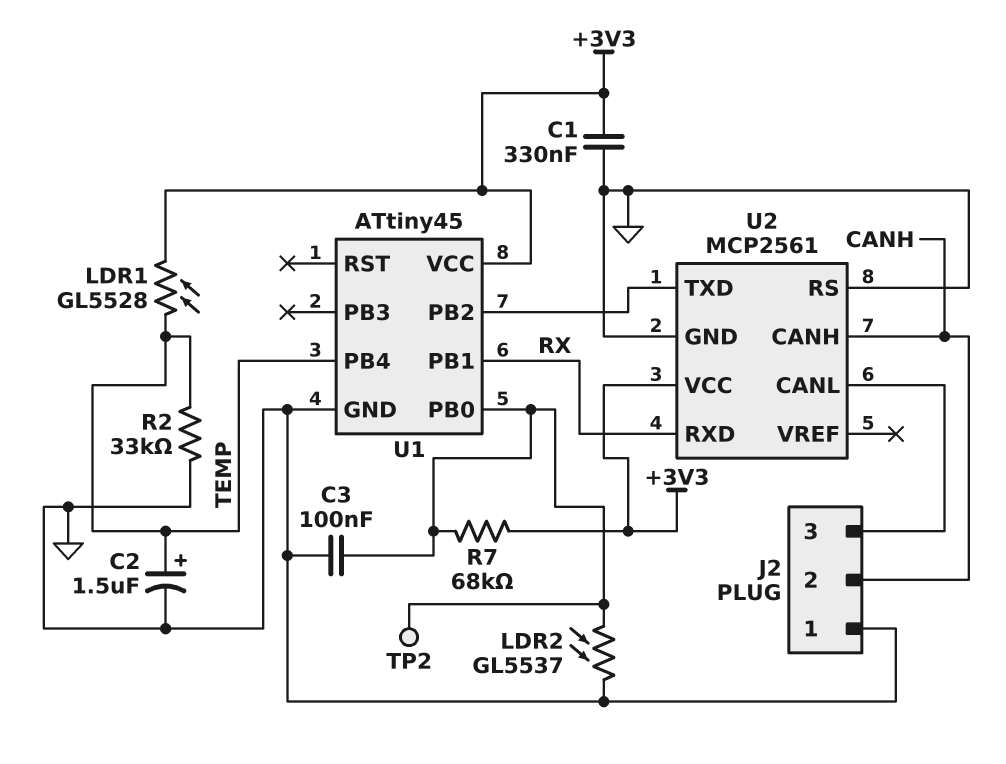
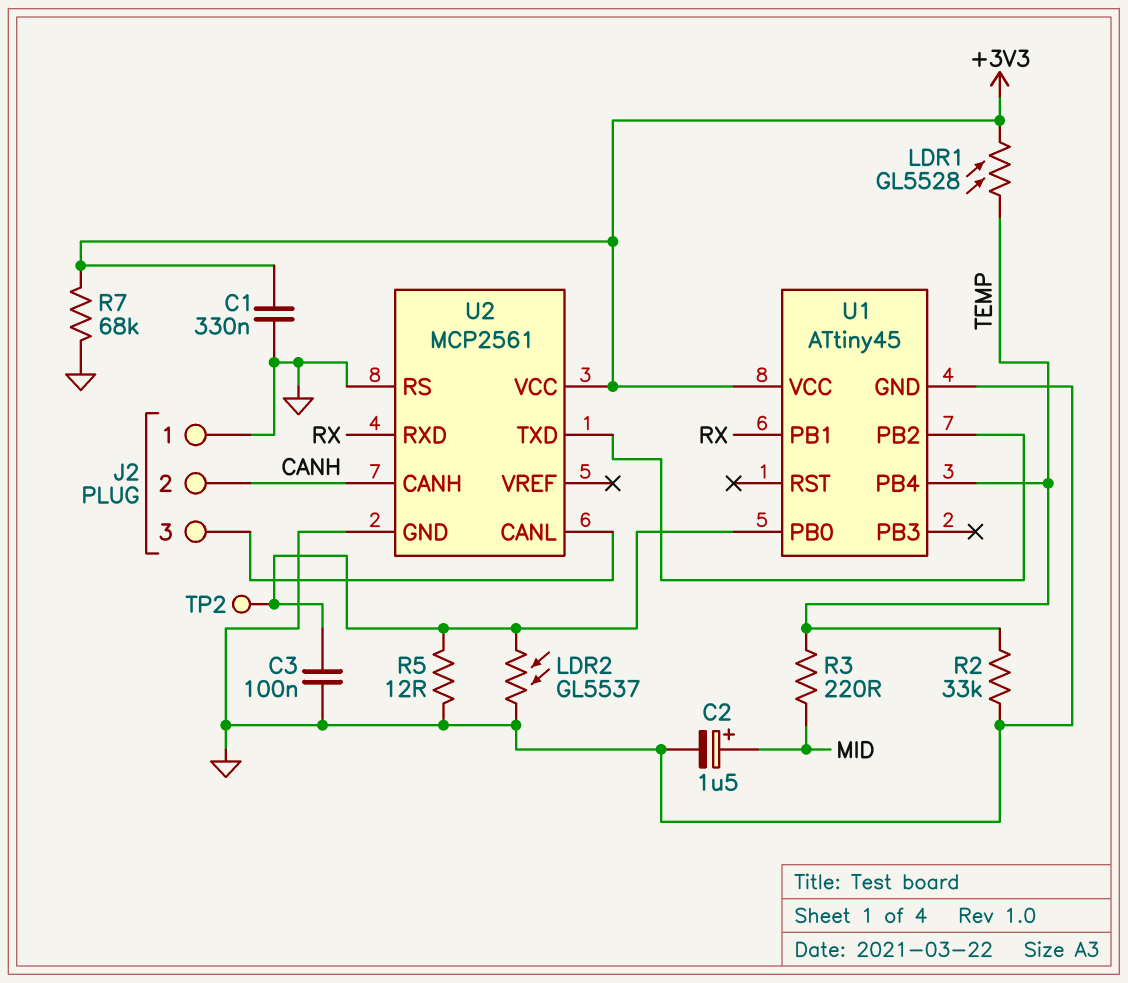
C2: 1.5uF (plus TEMP, minus GND) -> 1.5uF (plus MID, minus GND)
R3: none -> 220 (MID, TEMP)
R5: none -> 12 (GND, U1/PB0)
R7: 68k (+3V3, U1/PB0) -> 68k (+3V3, GND)

